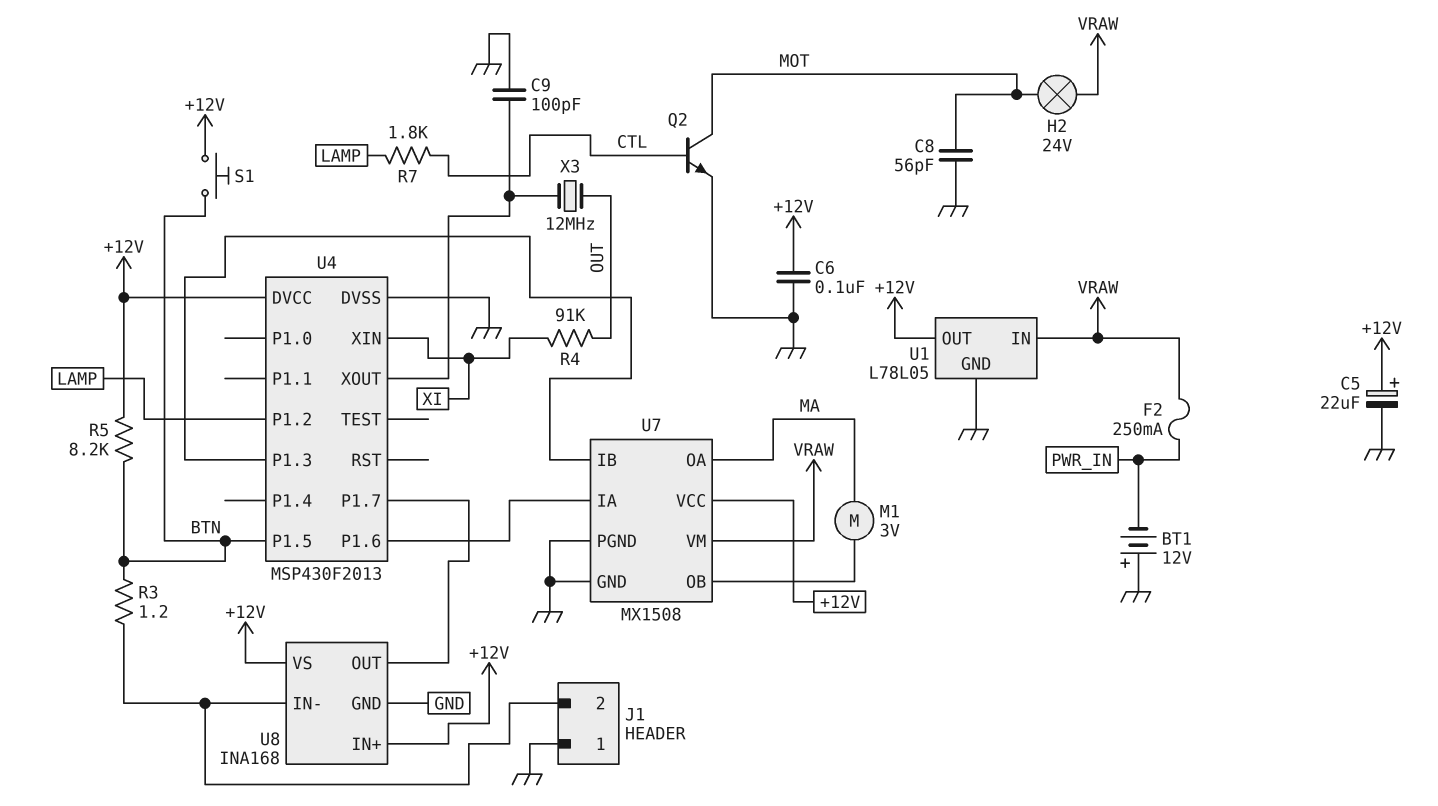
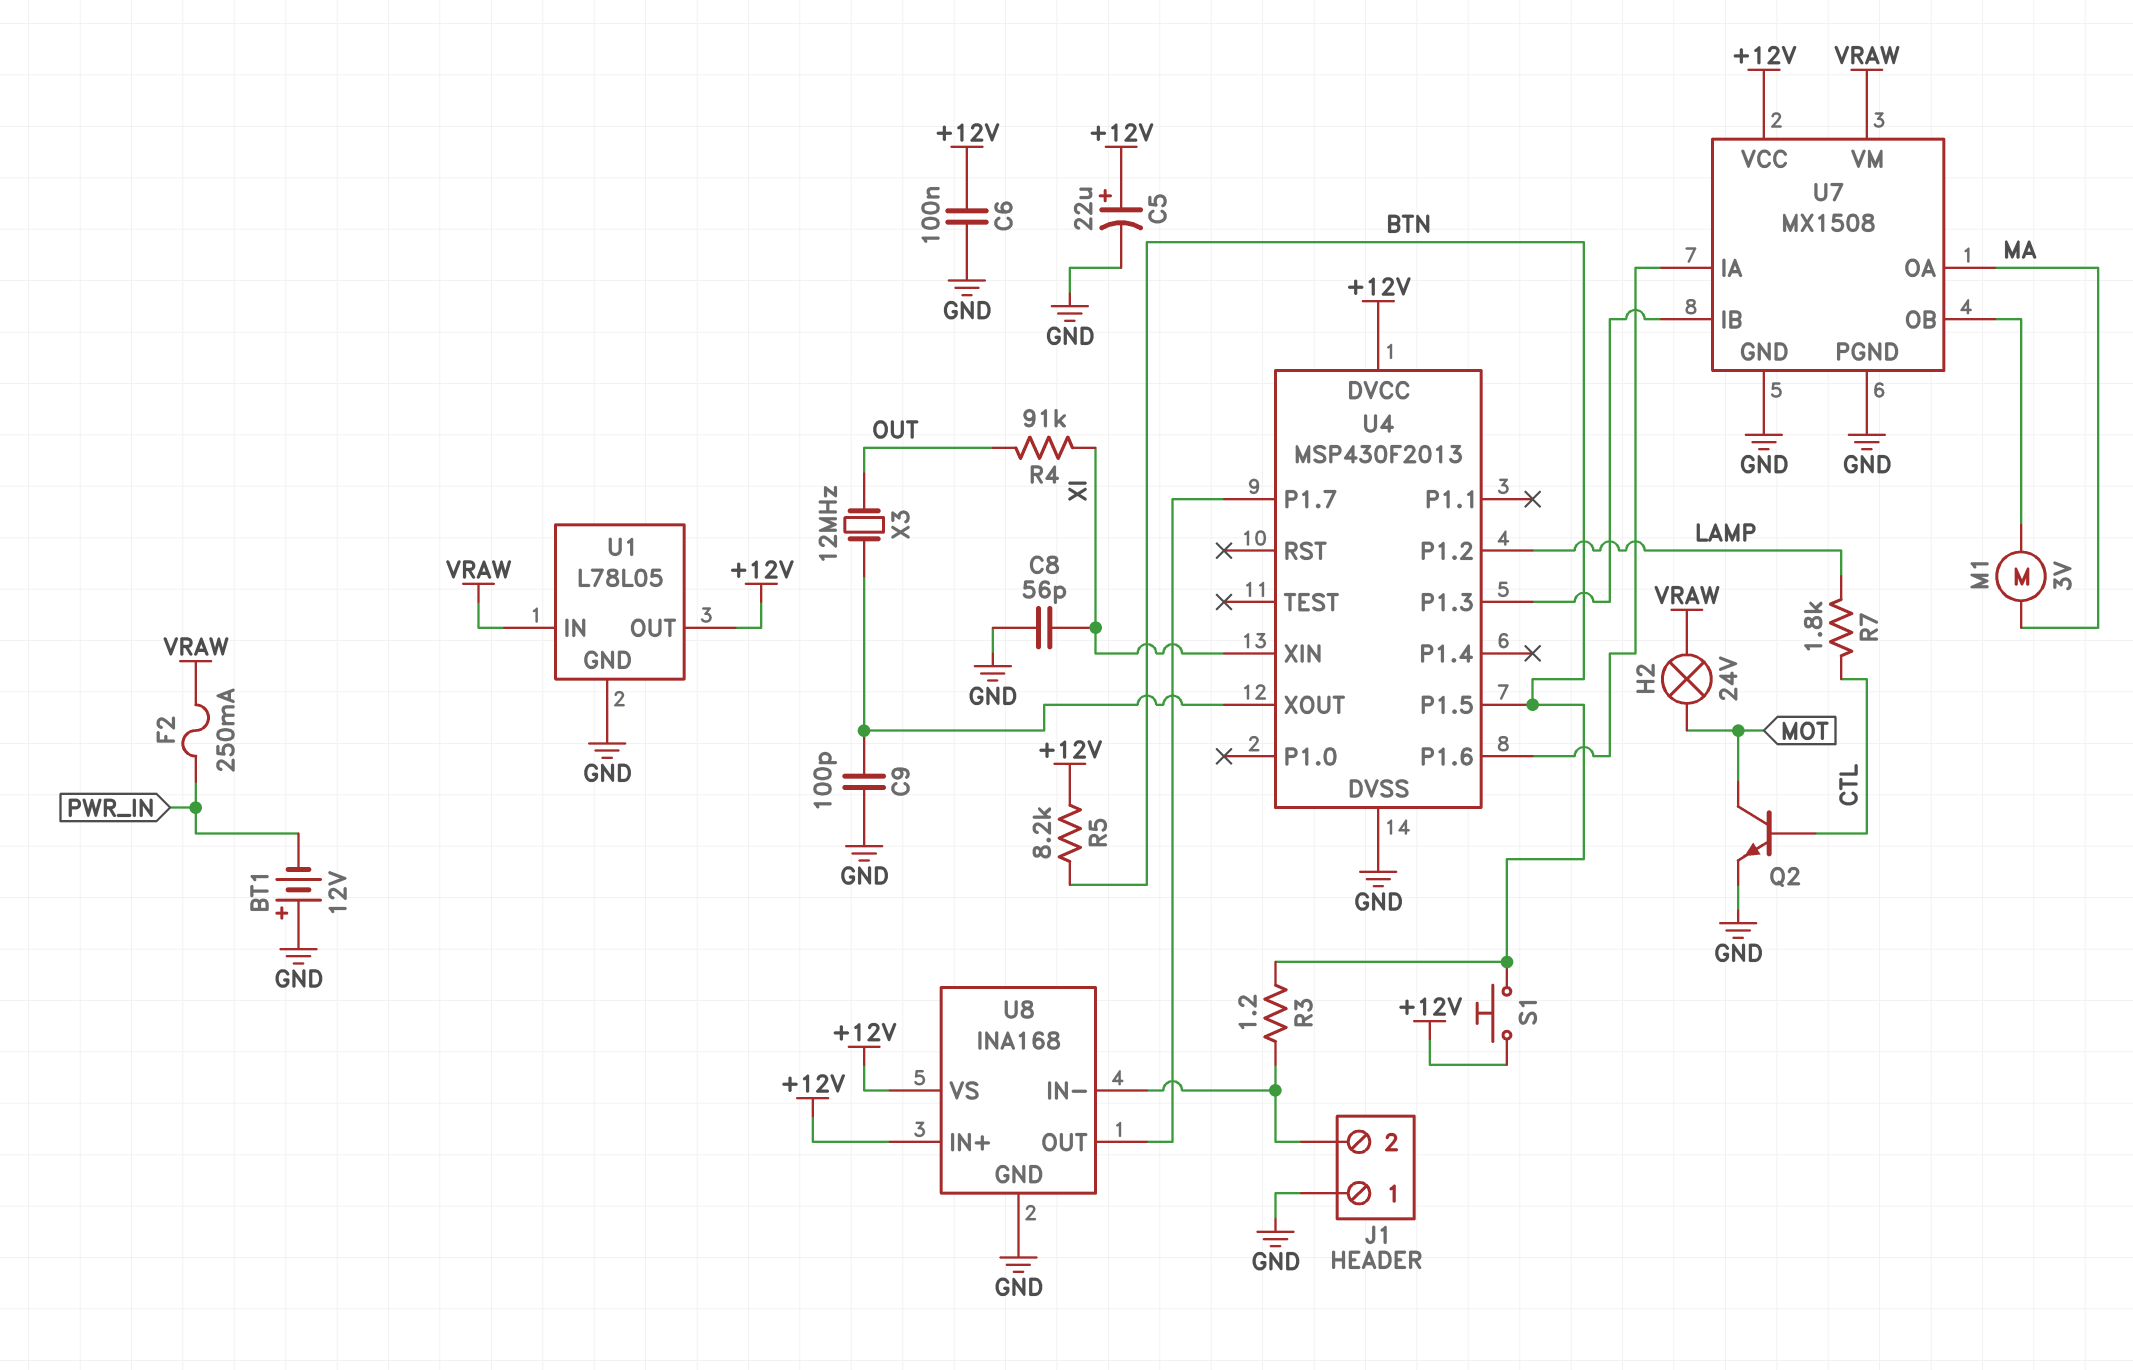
C8: 56pF (GND, MOT) -> 56pF (GND, XI)

